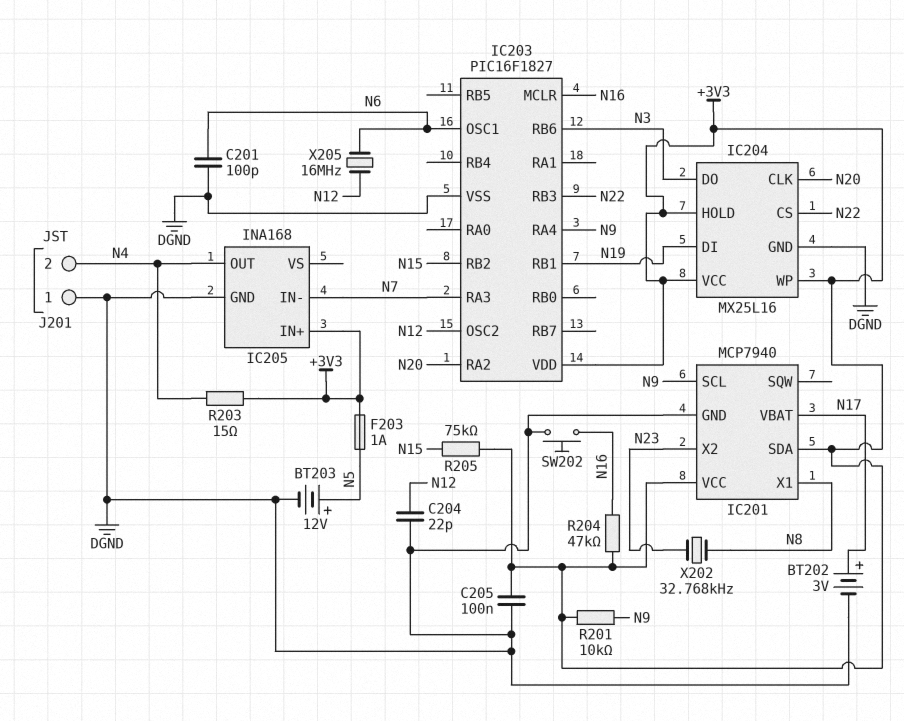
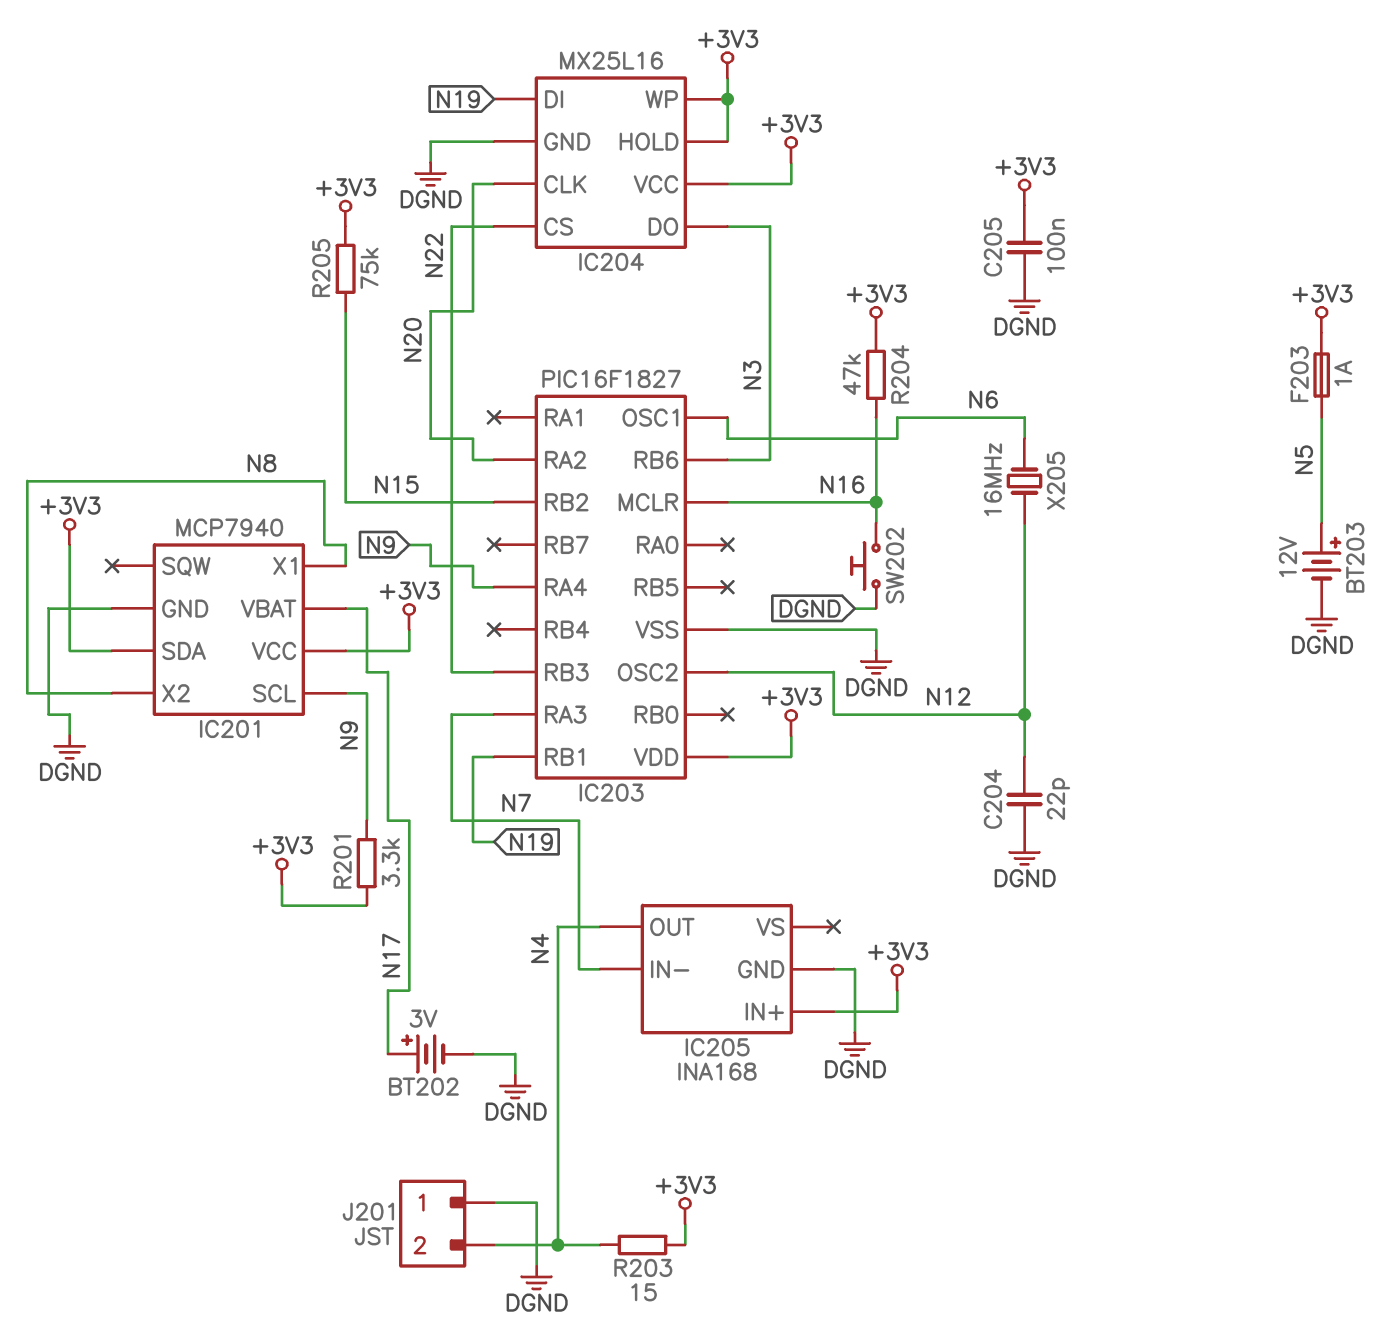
C201: 100pF (DGND, N6) -> none
IC201 pin X2: N23 -> N8
R201: 10k (+3V3, N9) -> 3.3k (+3V3, N9)
X202: 32.768kHz (N8, N23) -> none

